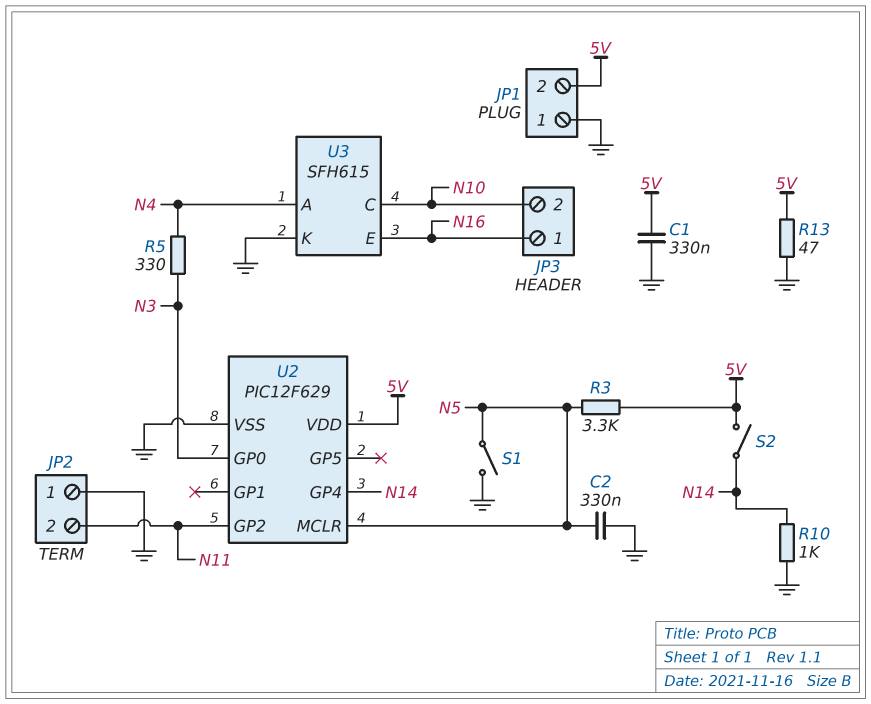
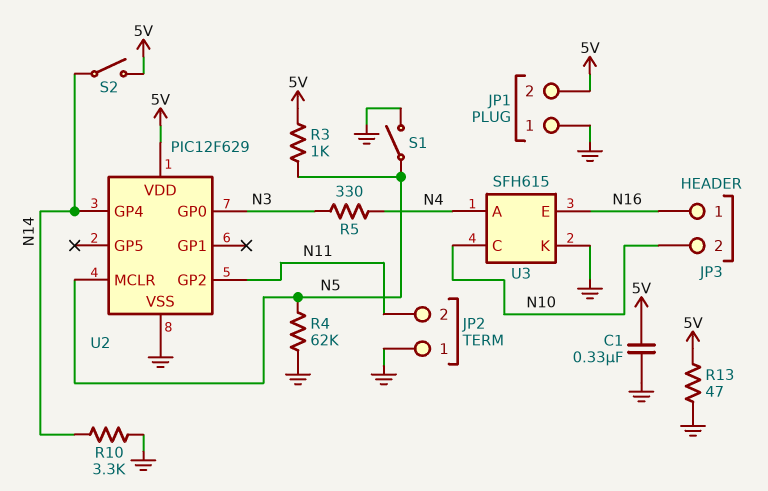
C2: 330nF (GND, N5) -> none
R3: 3.3k (5V, N5) -> 1k (5V, N5)
R4: none -> 62k (GND, N5)
R10: 1k (GND, N14) -> 3.3k (GND, N14)

